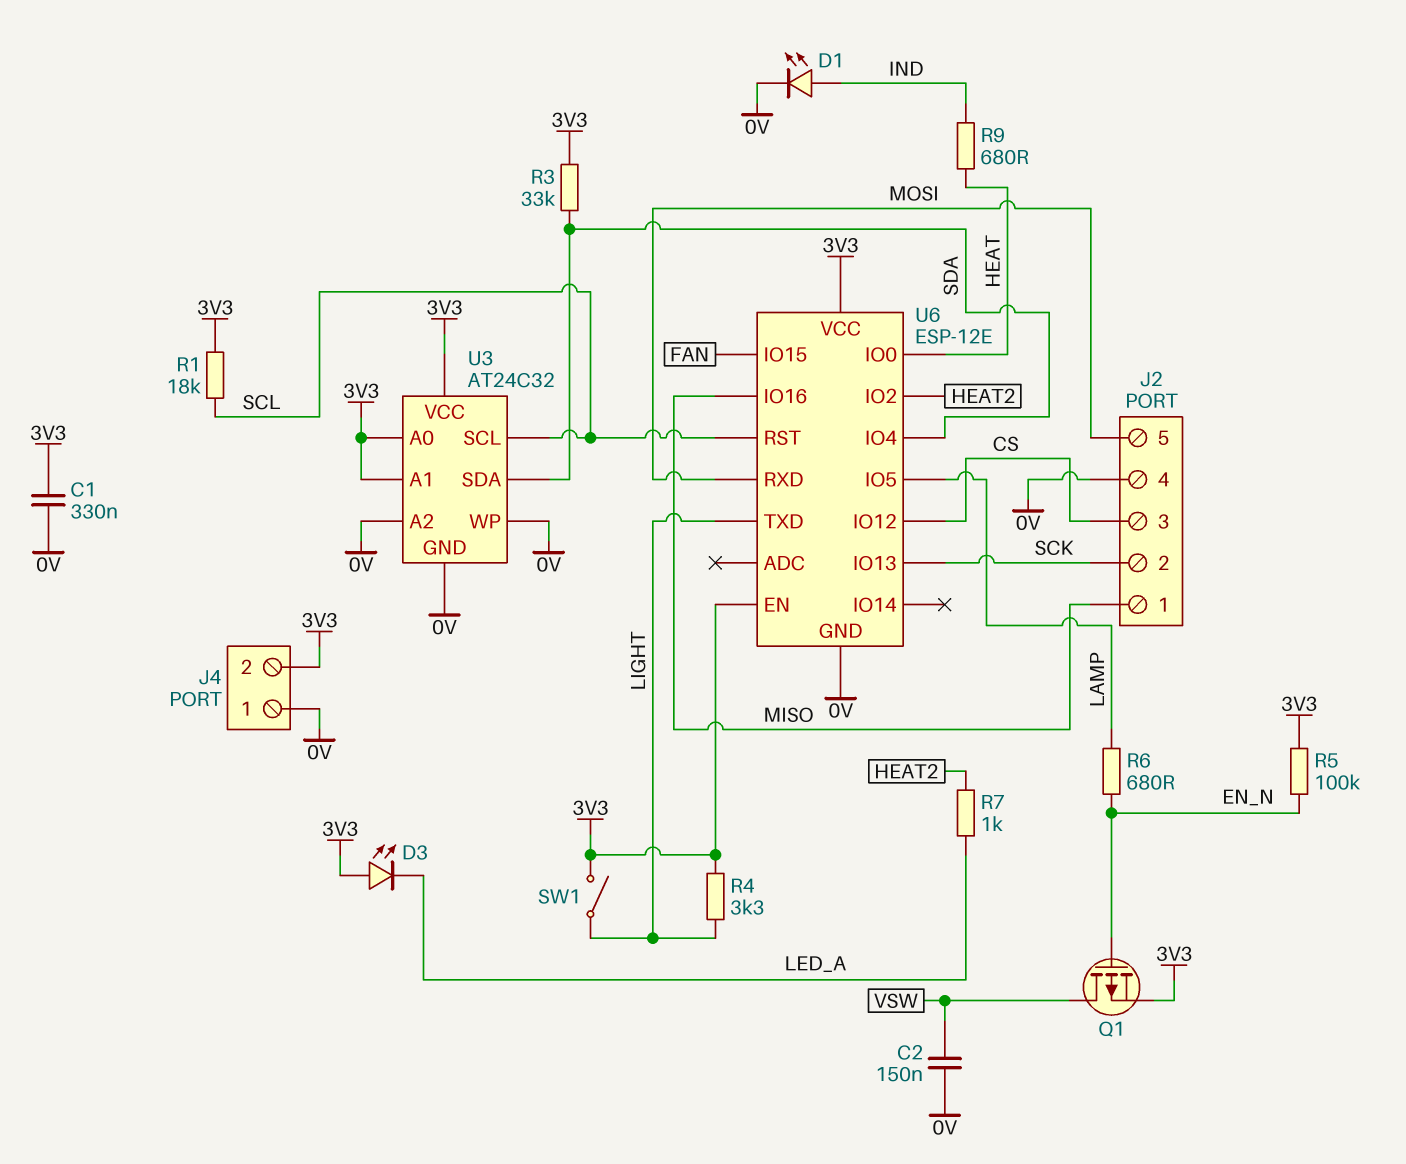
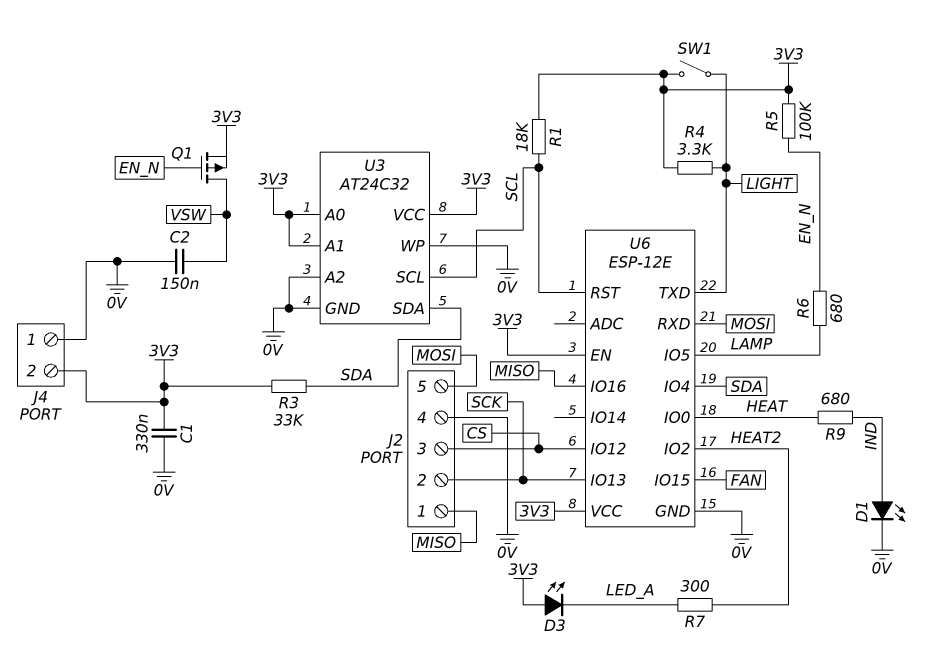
R7: 1k (HEAT2, LED_A) -> 300 (HEAT2, LED_A)

